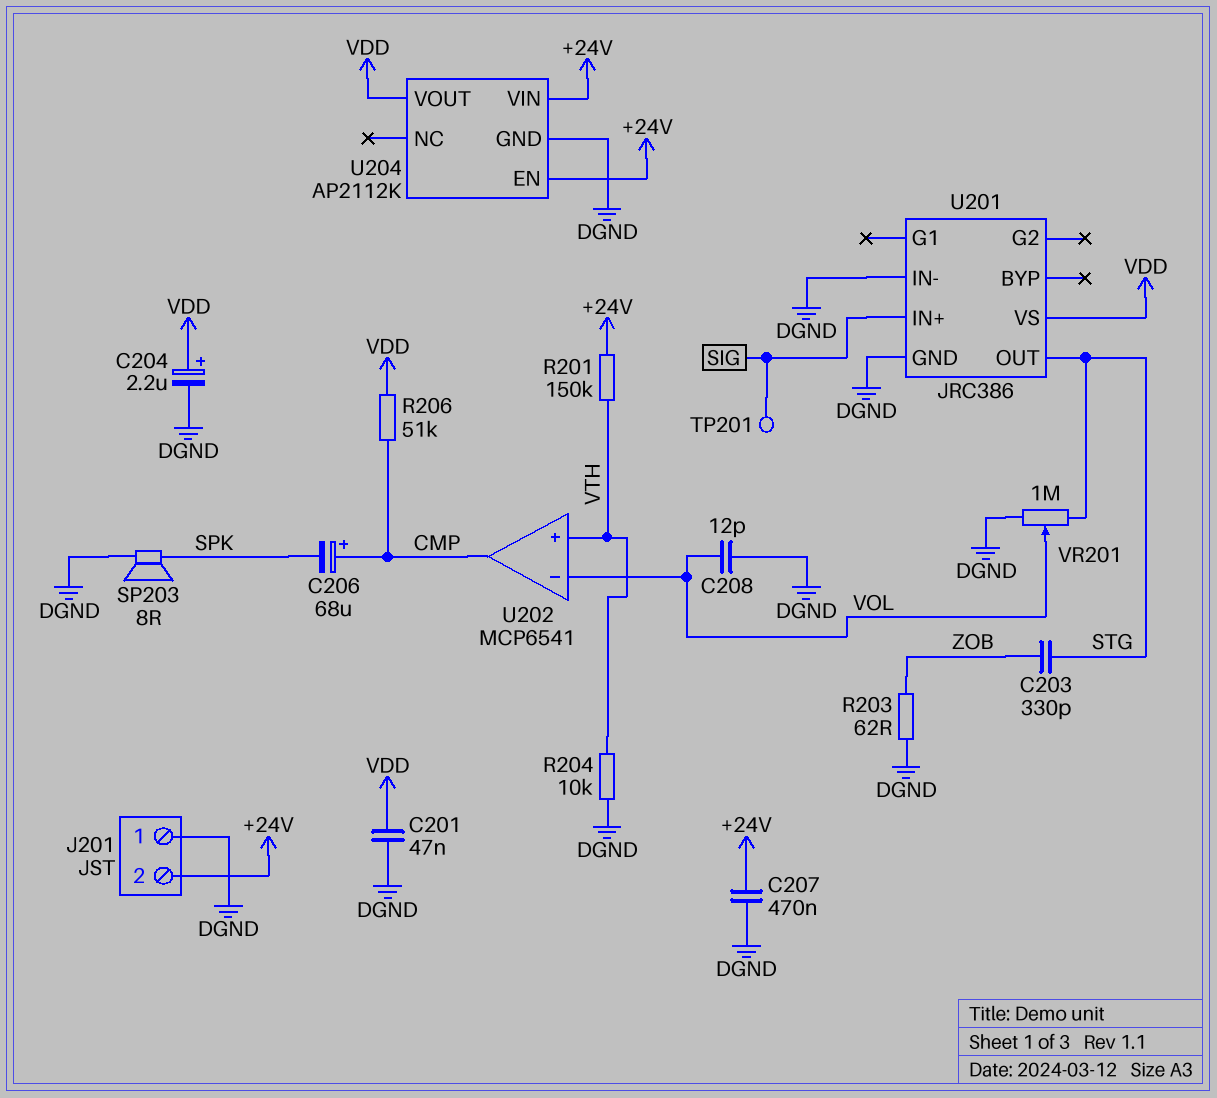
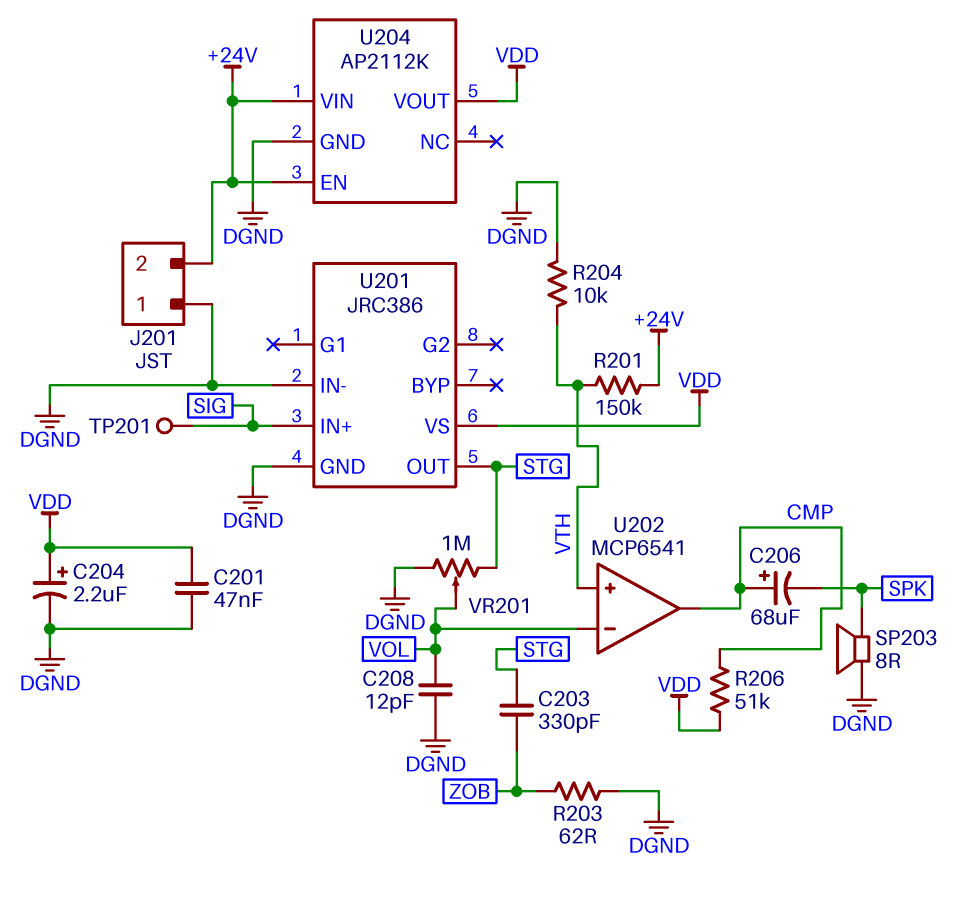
C207: 470nF (+24V, DGND) -> none

